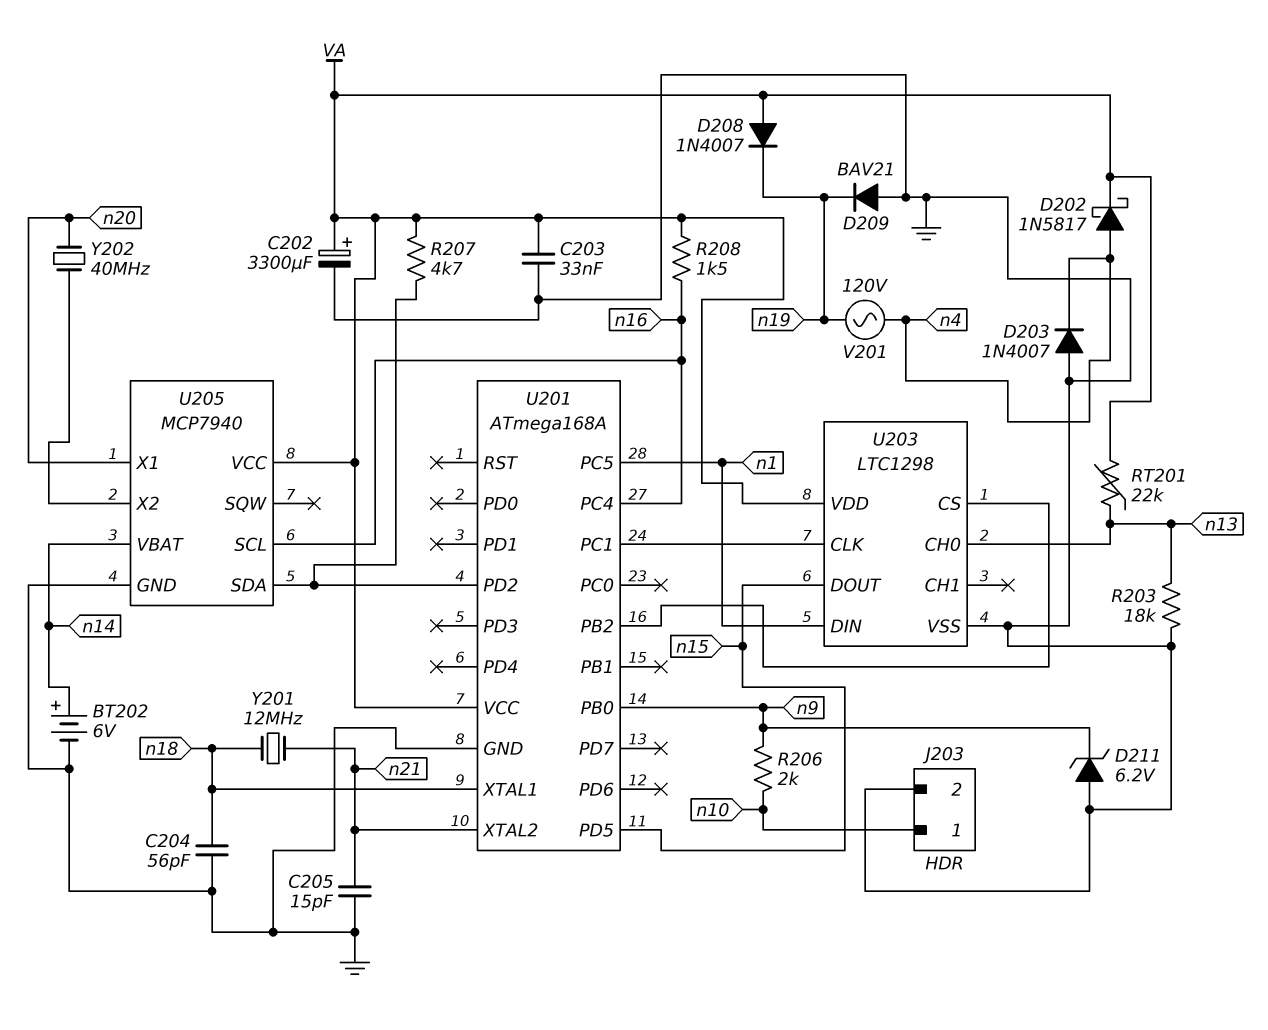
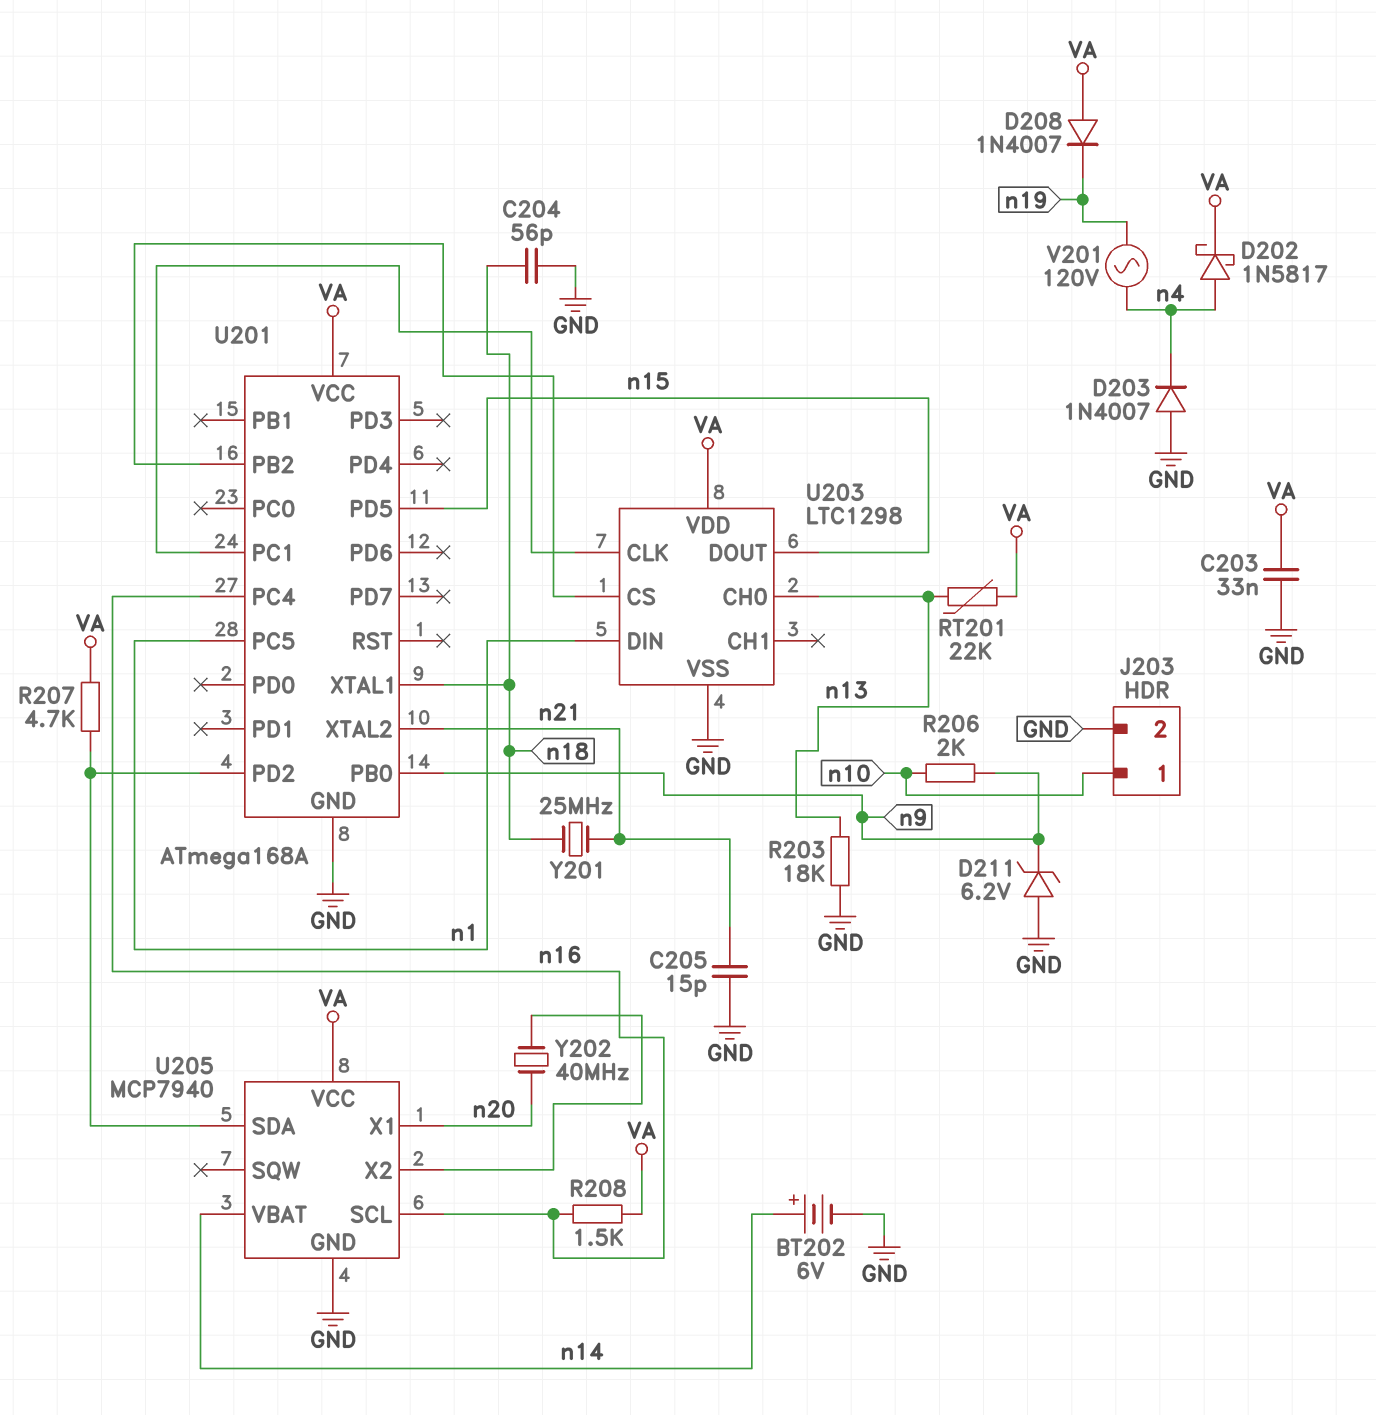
C202: 3300uF (plus VA, minus GND) -> none
D209: diode BAV21 (A GND, K n19) -> none
Y201: 12MHz (n18, n21) -> 25MHz (n18, n21)

